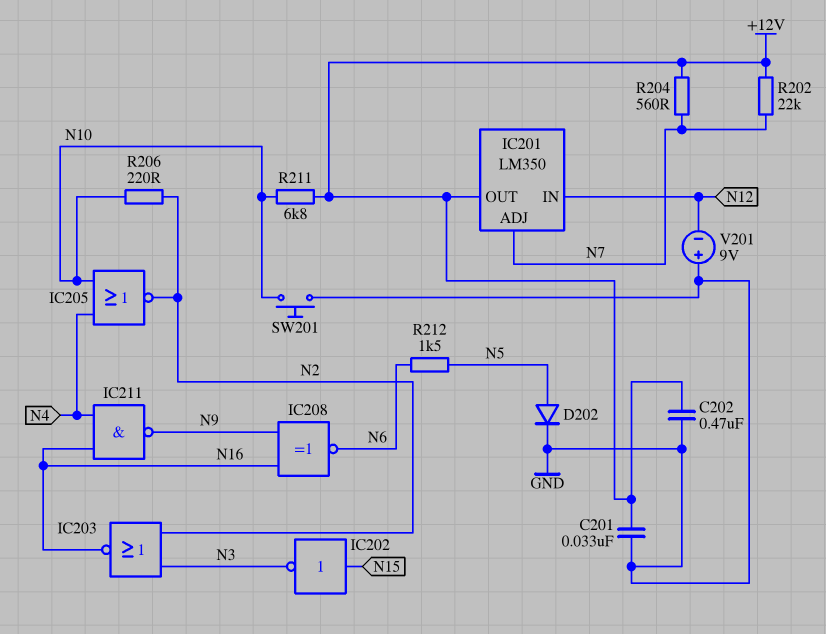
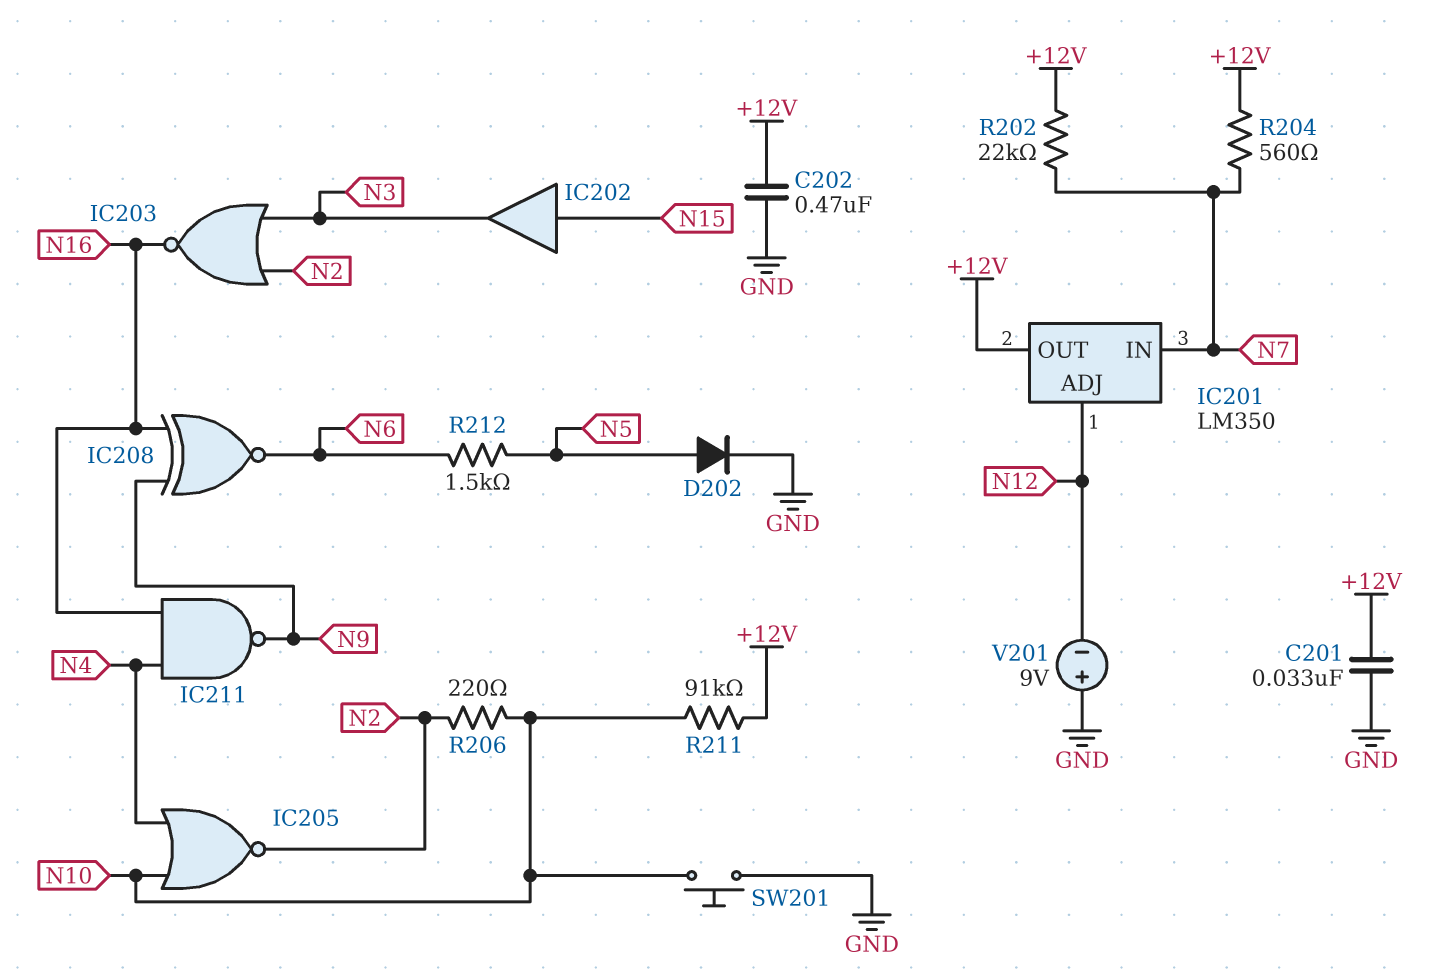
IC201 pin ADJ: N7 -> N12
IC201 pin IN: N12 -> N7
IC202: NOT (in N15, out N3) -> buffer (in N15, out N3)
R211: 6.8k (+12V, N10) -> 91k (+12V, N10)

